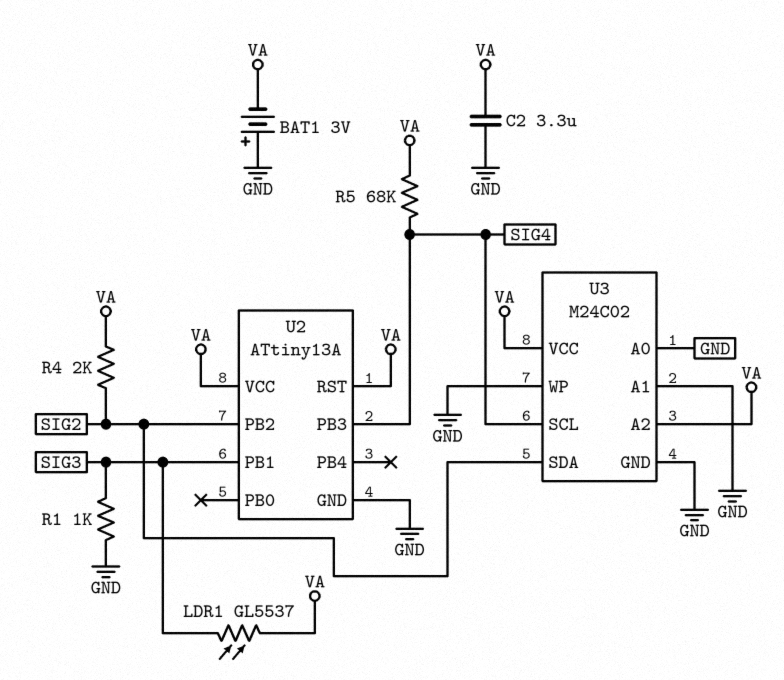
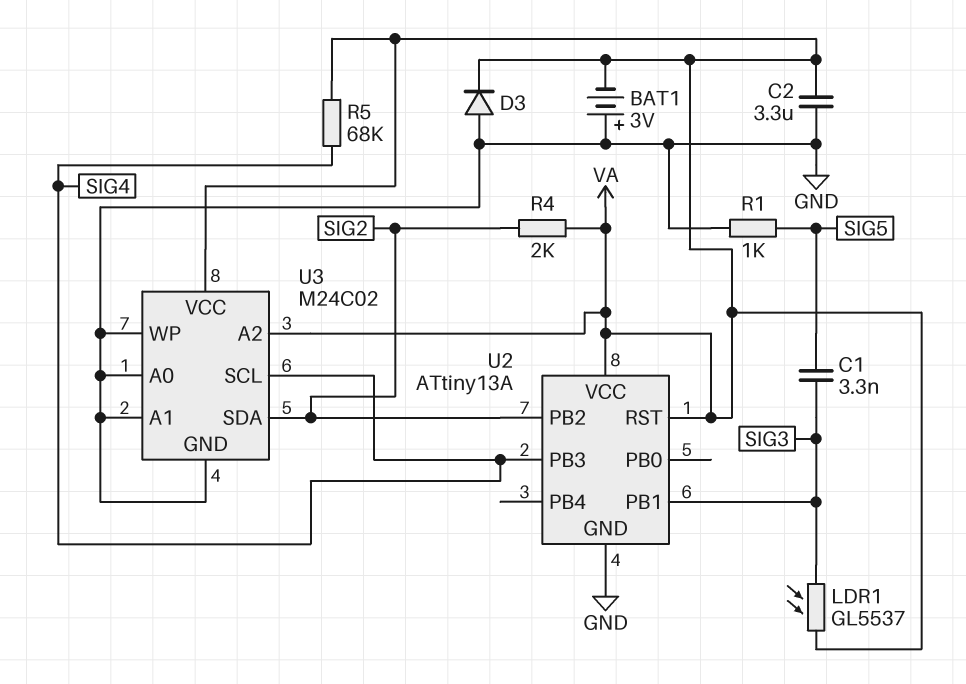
C1: none -> 3.3nF (SIG3, SIG5)
D3: none -> diode (A GND, K VA)
R1: 1k (GND, SIG3) -> 1k (GND, SIG5)

